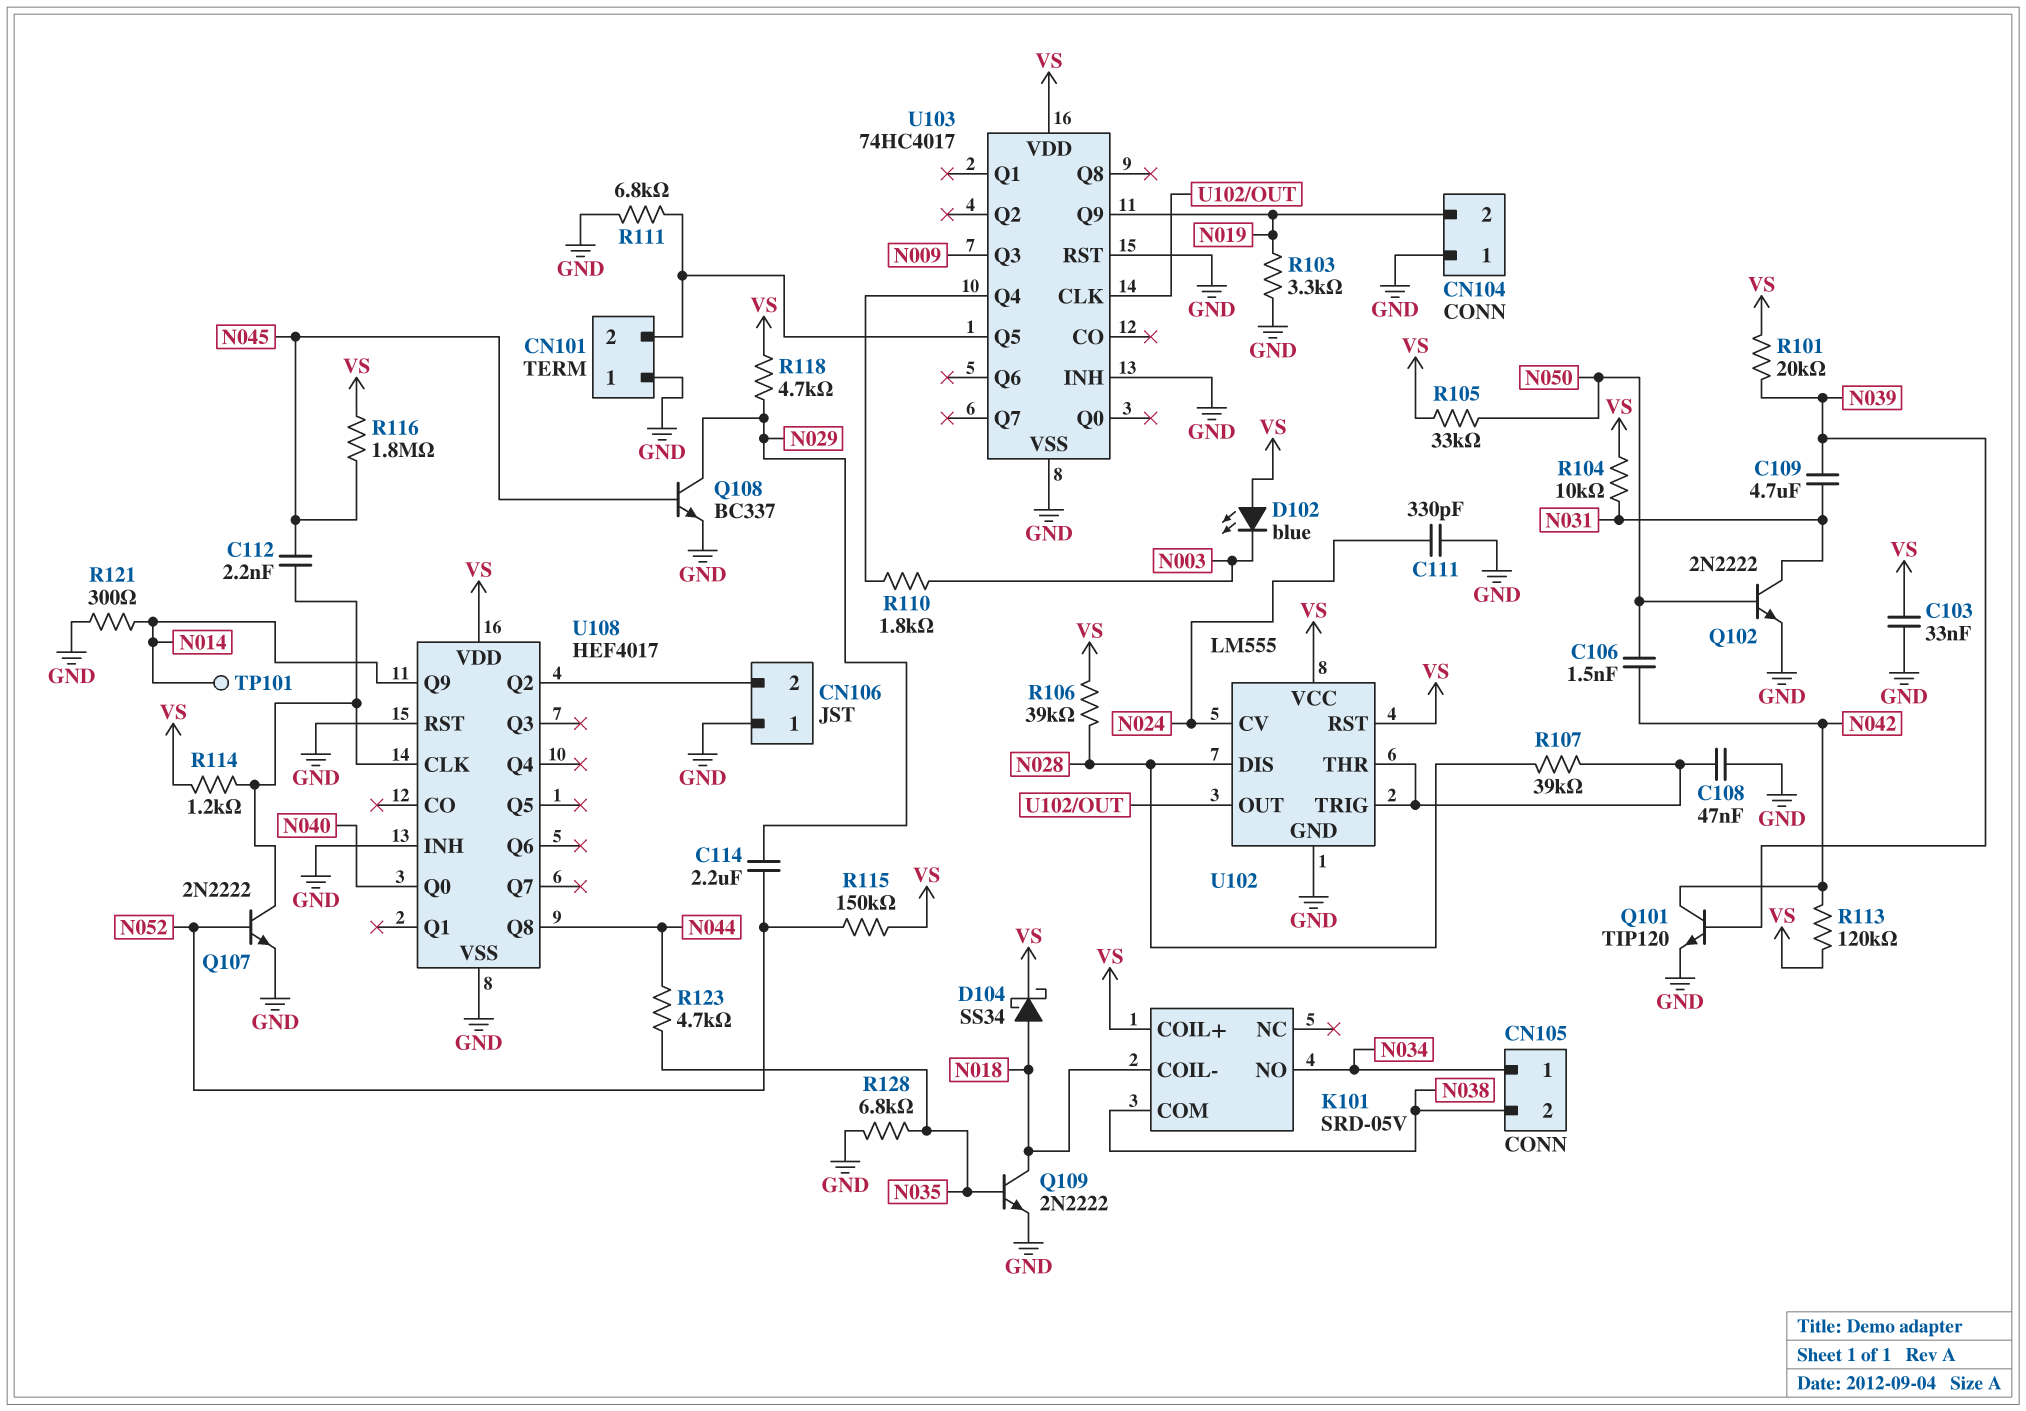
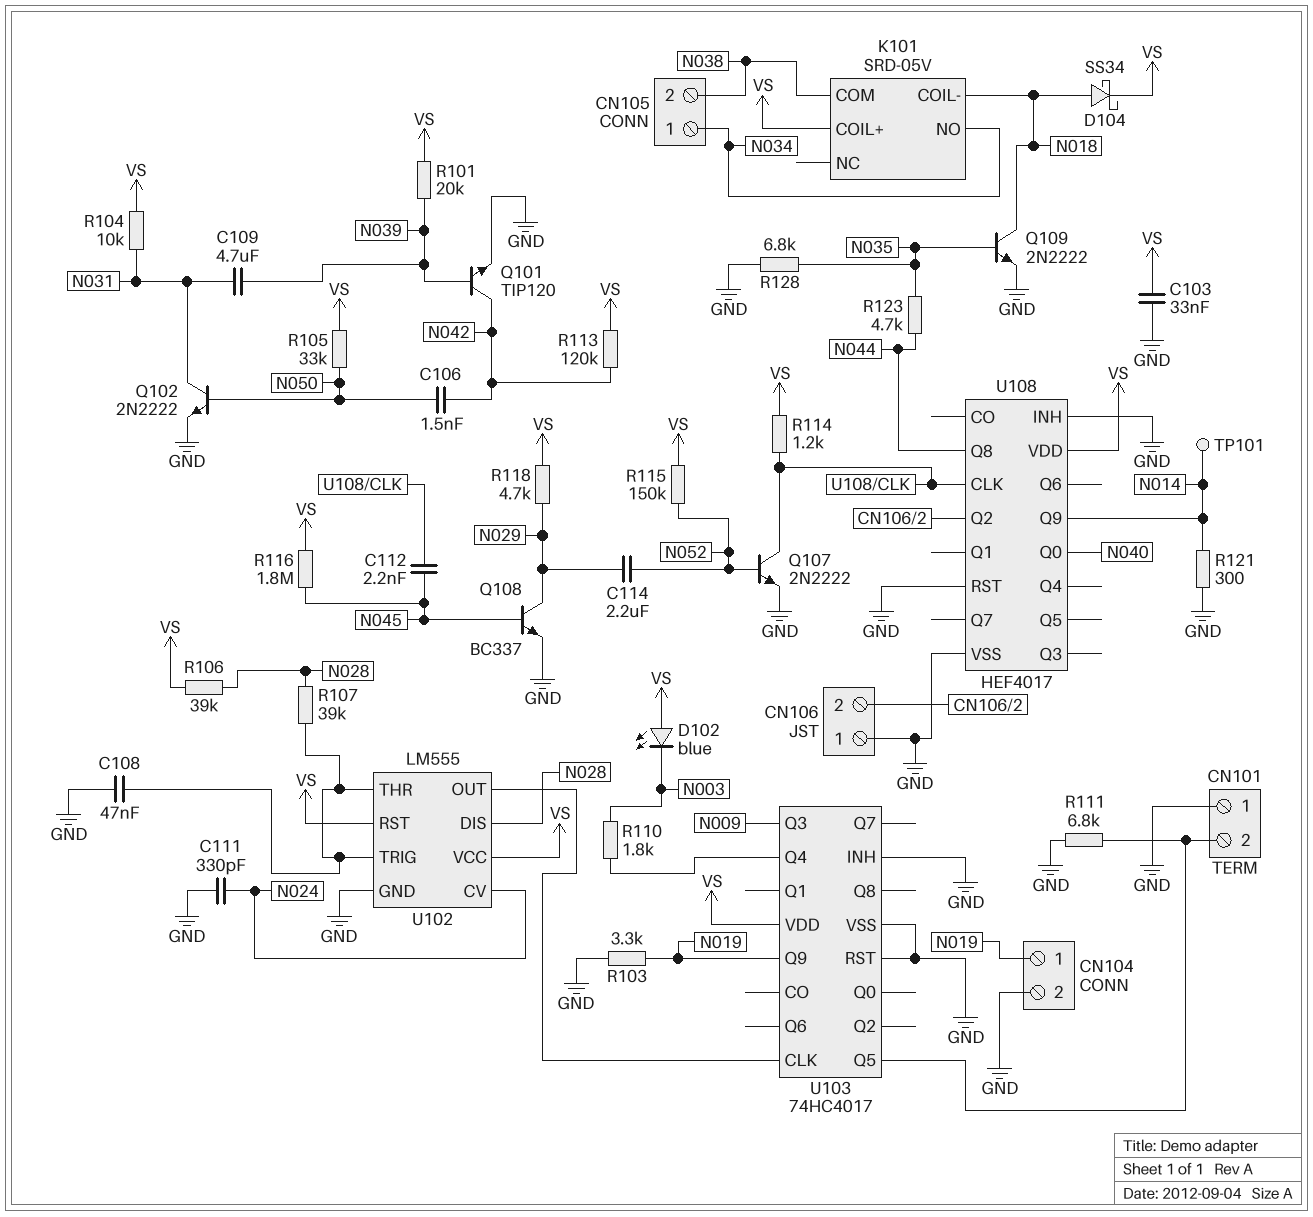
CN104 pin 1: GND -> N019
CN104 pin 2: N019 -> GND

